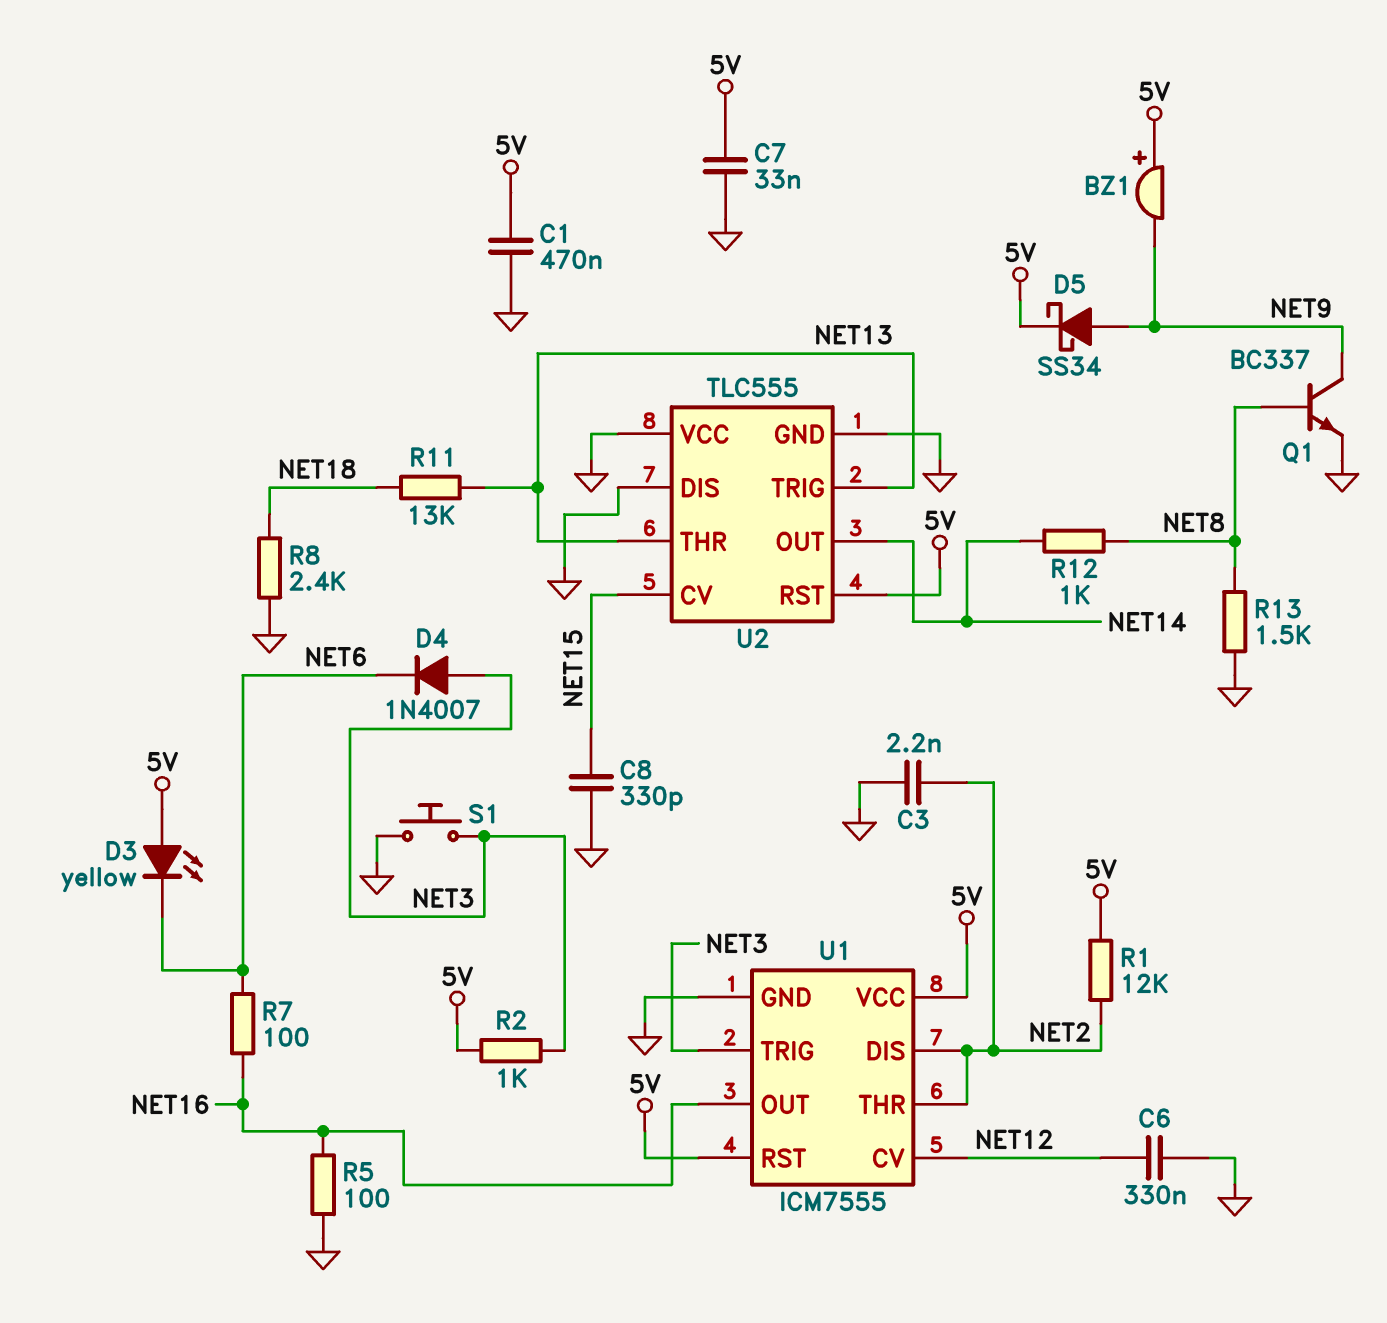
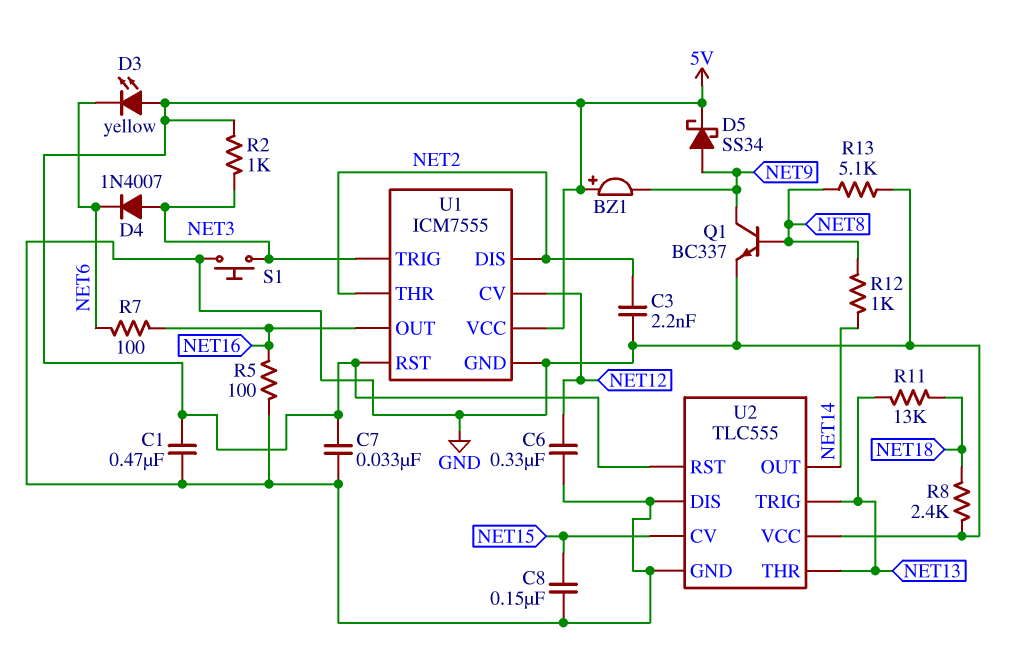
C8: 330pF (GND, NET15) -> 150nF (GND, NET15)
R1: 12k (5V, NET2) -> none
R13: 1.5k (GND, NET8) -> 5.1k (GND, NET8)

